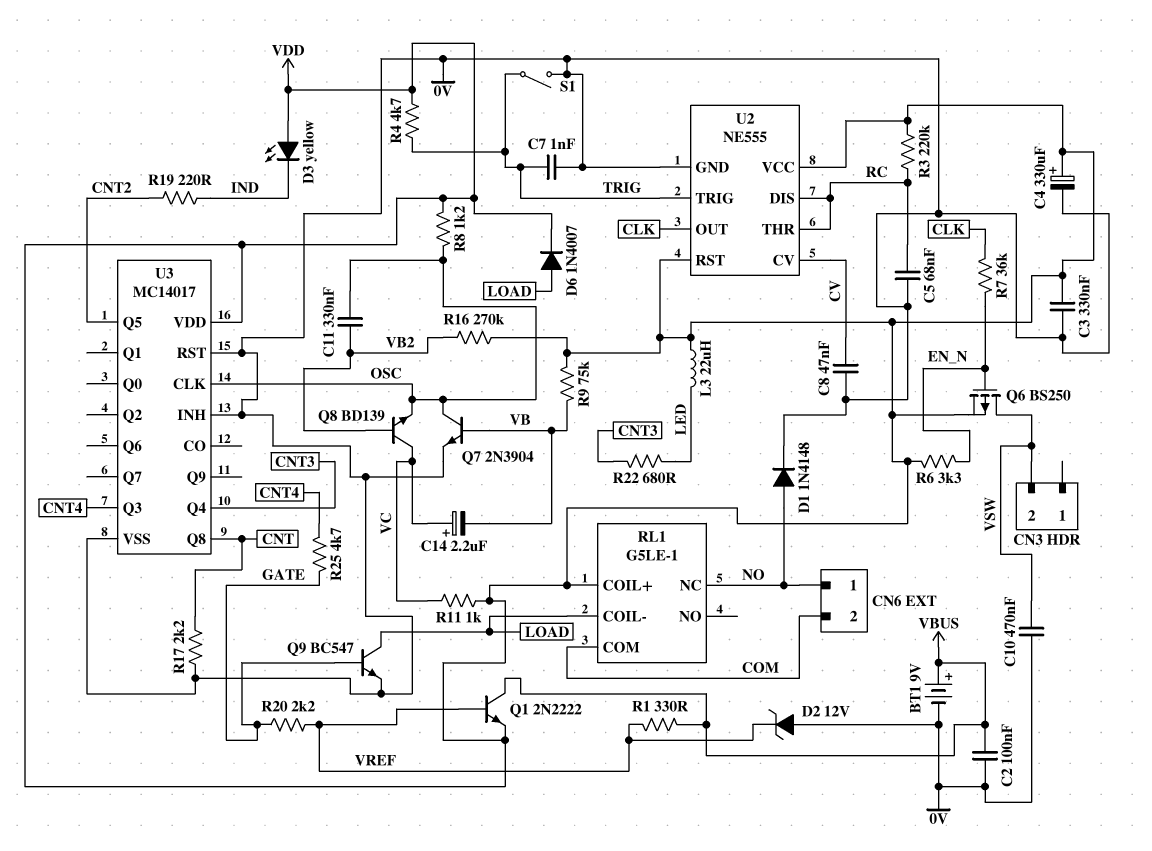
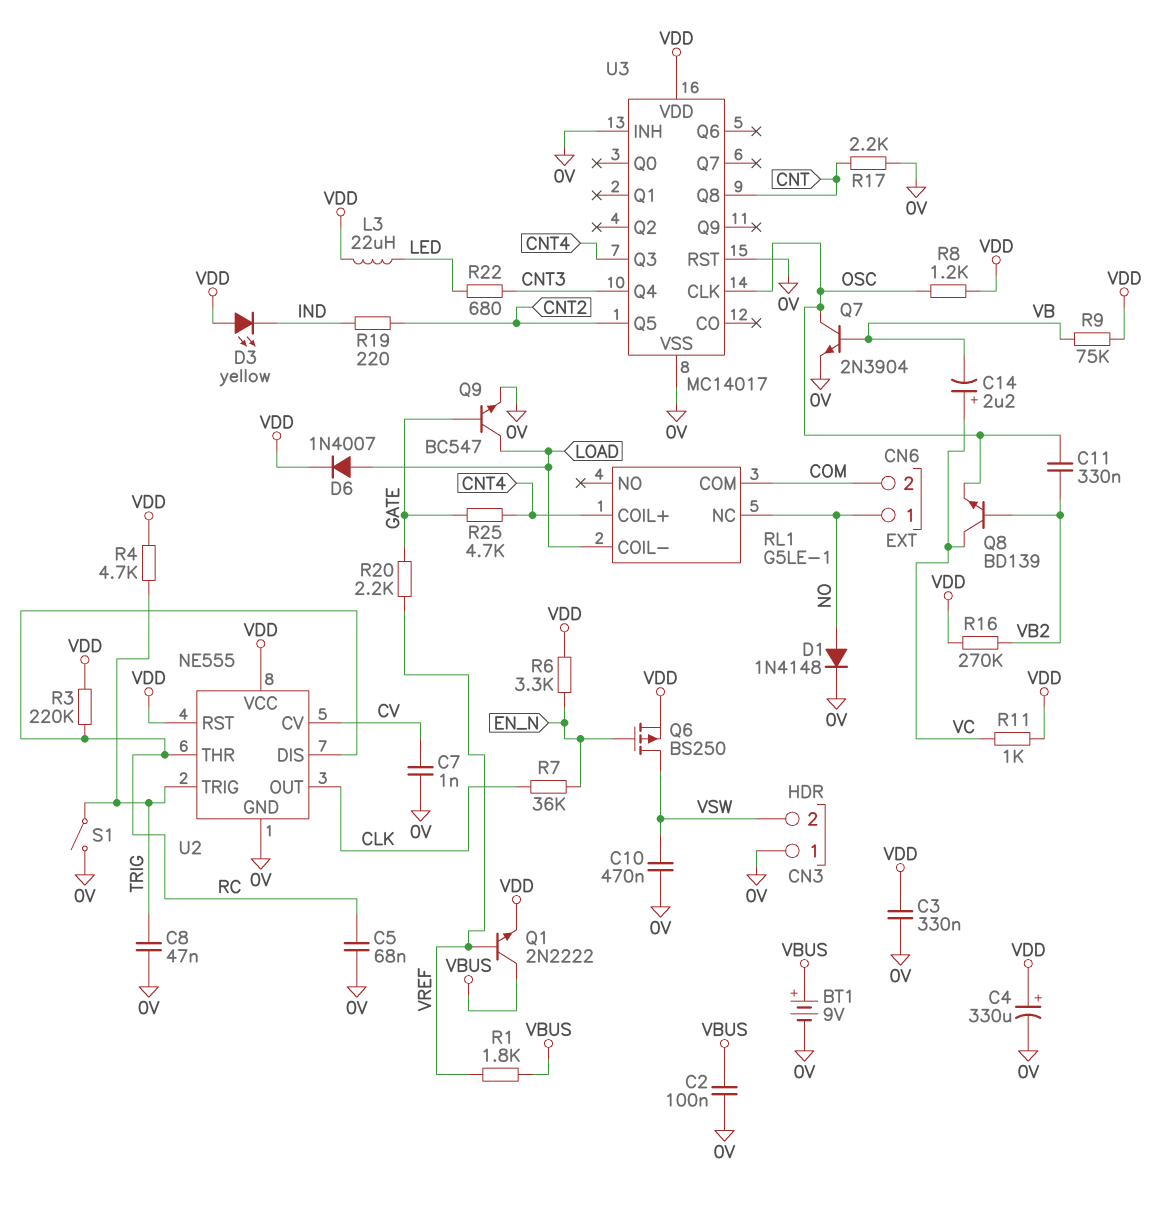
C7: 1nF (0V, TRIG) -> 1nF (0V, CV)
C8: 47nF (0V, CV) -> 47nF (0V, TRIG)
CN3 pin 1: none -> 0V
D2: zener 12V (A 0V, K VREF) -> none
R1: 330 (VBUS, VREF) -> 1.8k (VBUS, VREF)
RL1 pin COIL+: VDD -> CNT4

